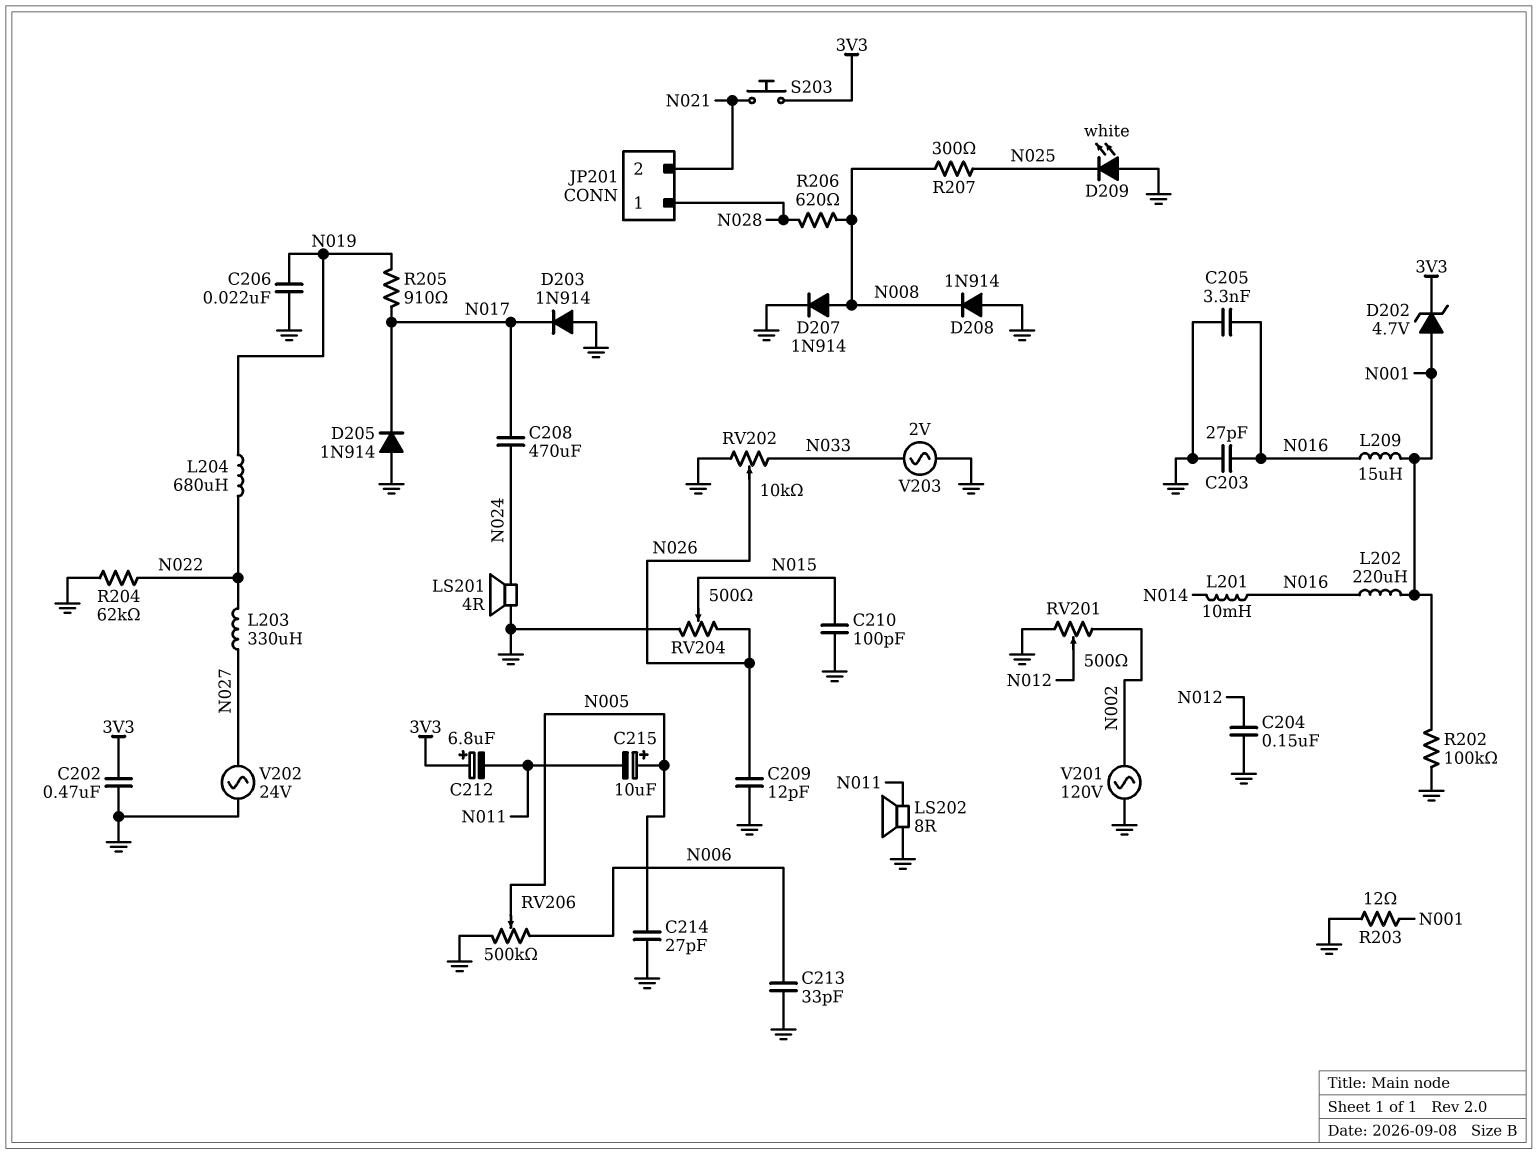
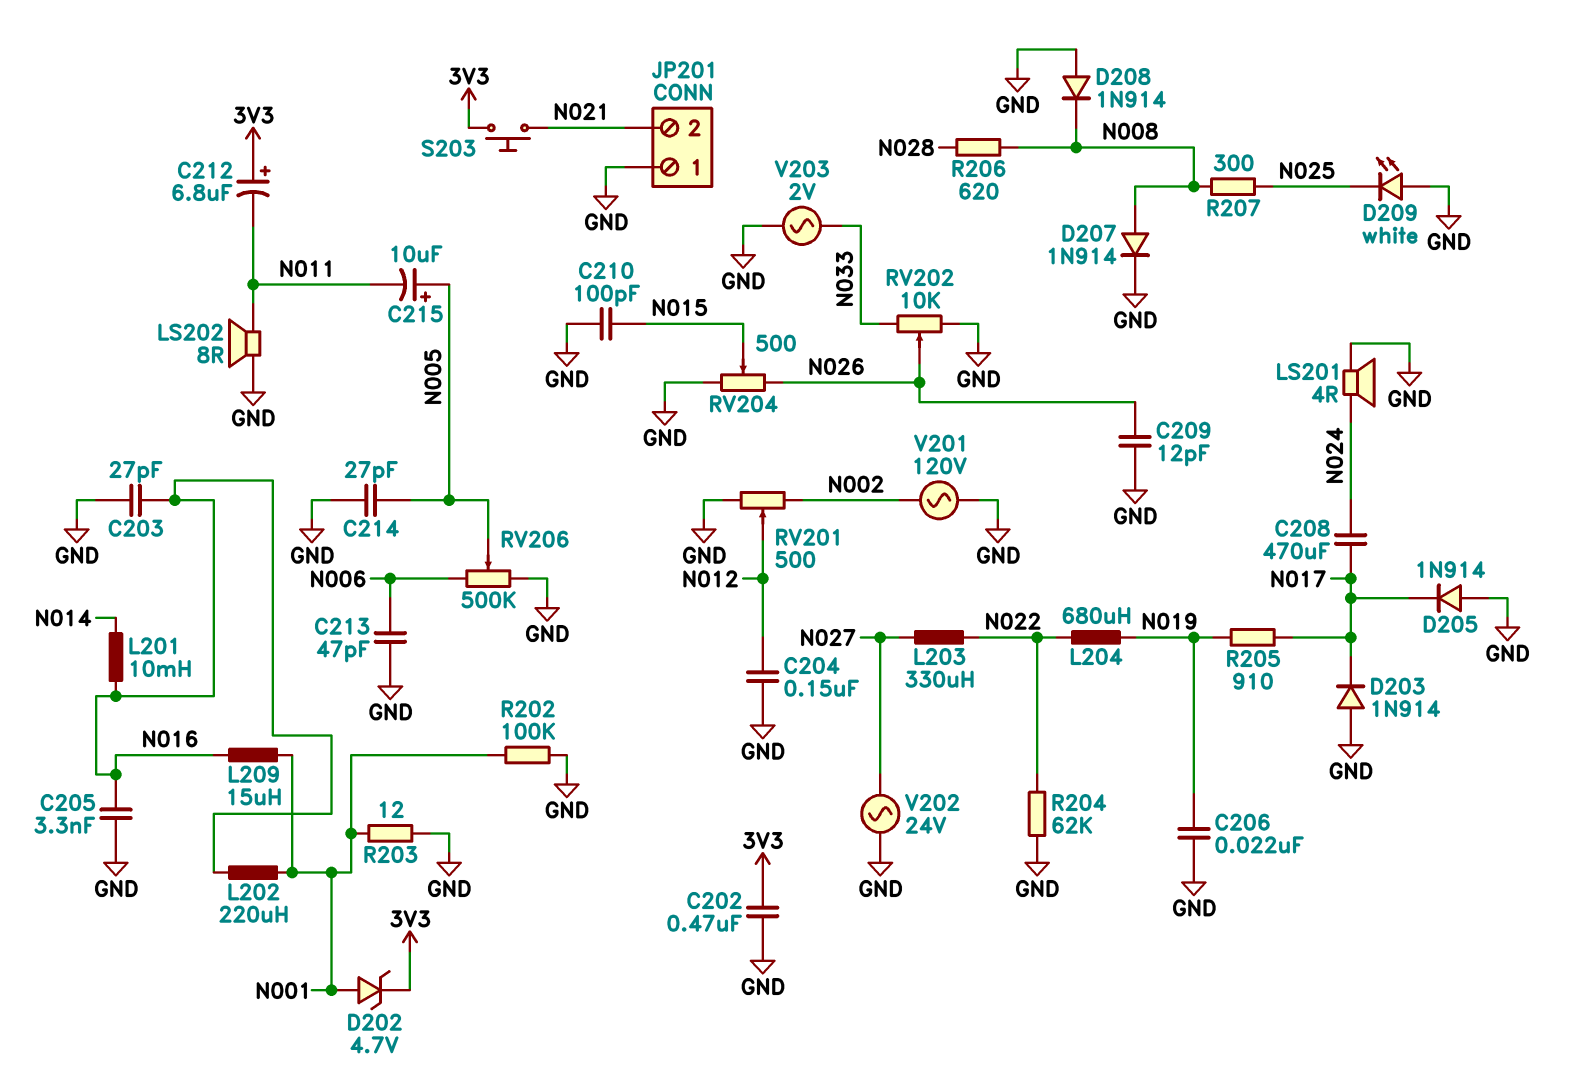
C213: 33pF (GND, N006) -> 47pF (GND, N006)
JP201 pin 1: N028 -> GND

